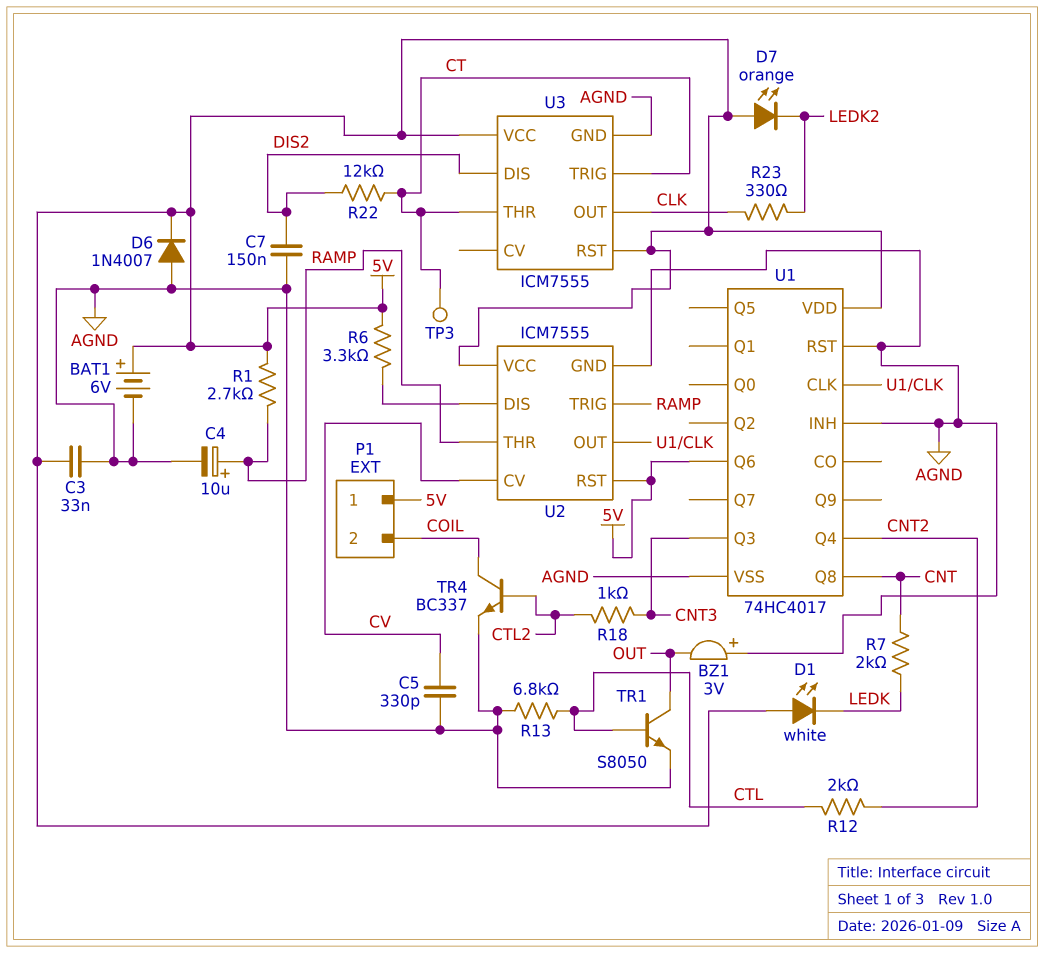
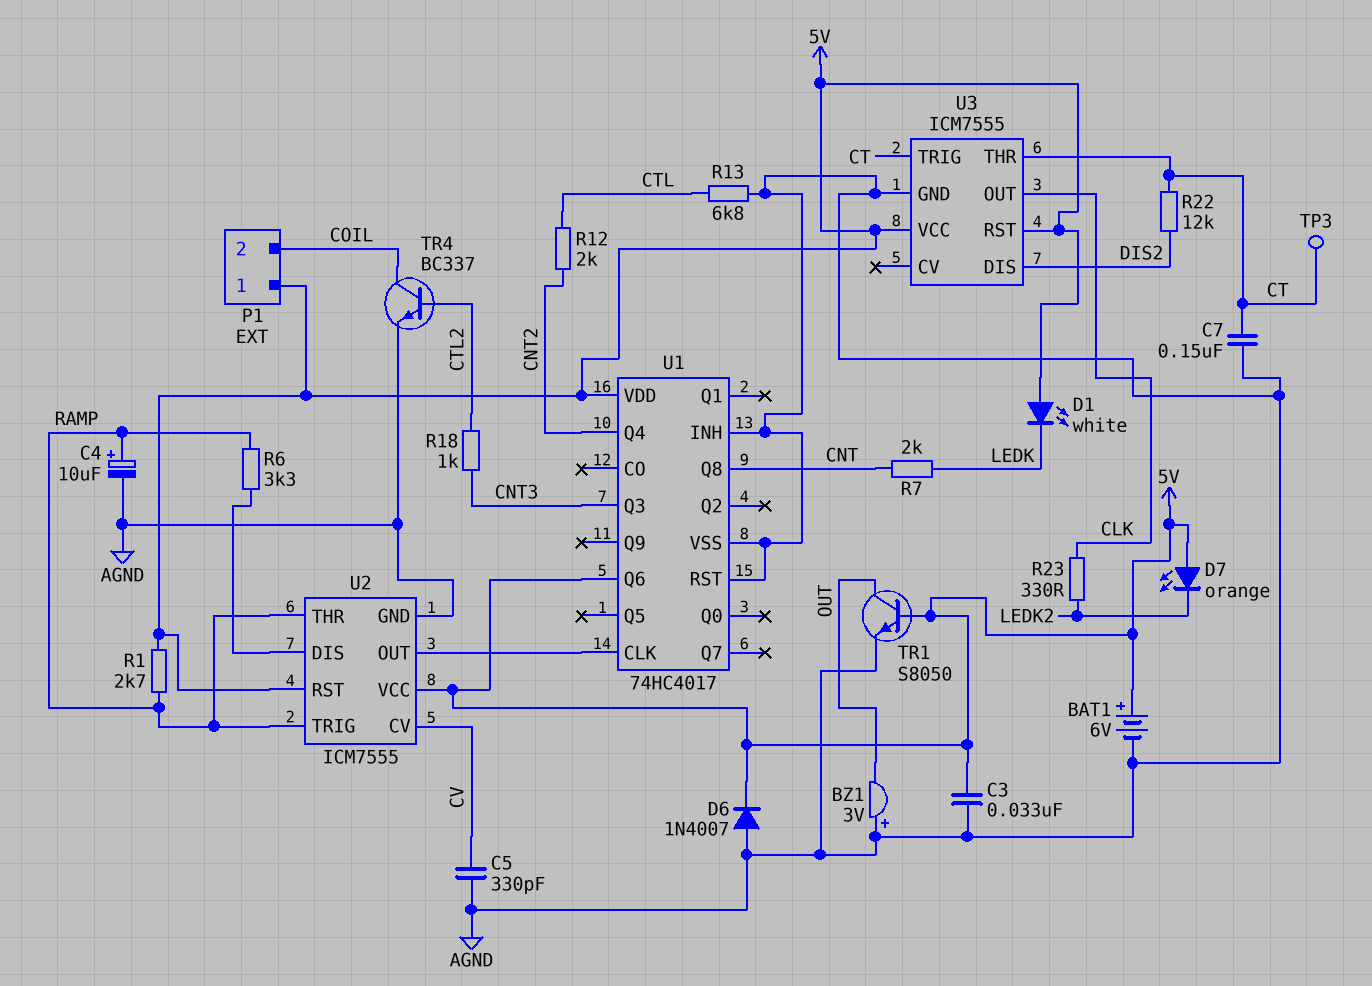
C7: 150nF (AGND, DIS2) -> 150nF (AGND, CT)
R6: 3.3k (5V, U2/DIS) -> 3.3k (RAMP, U2/DIS)
TR1: NPN S8050 (B CTL, C OUT, E AGND) -> NPN S8050 (B 5V, C OUT, E AGND)

